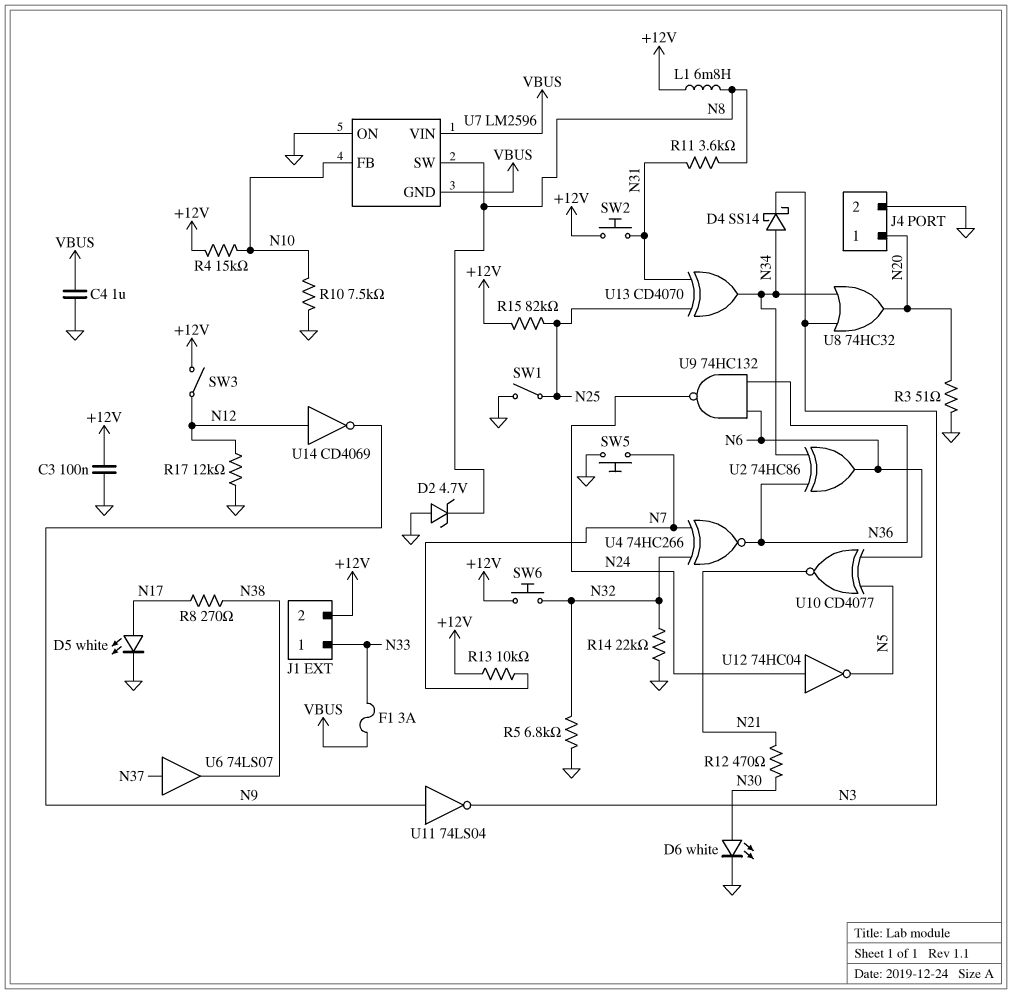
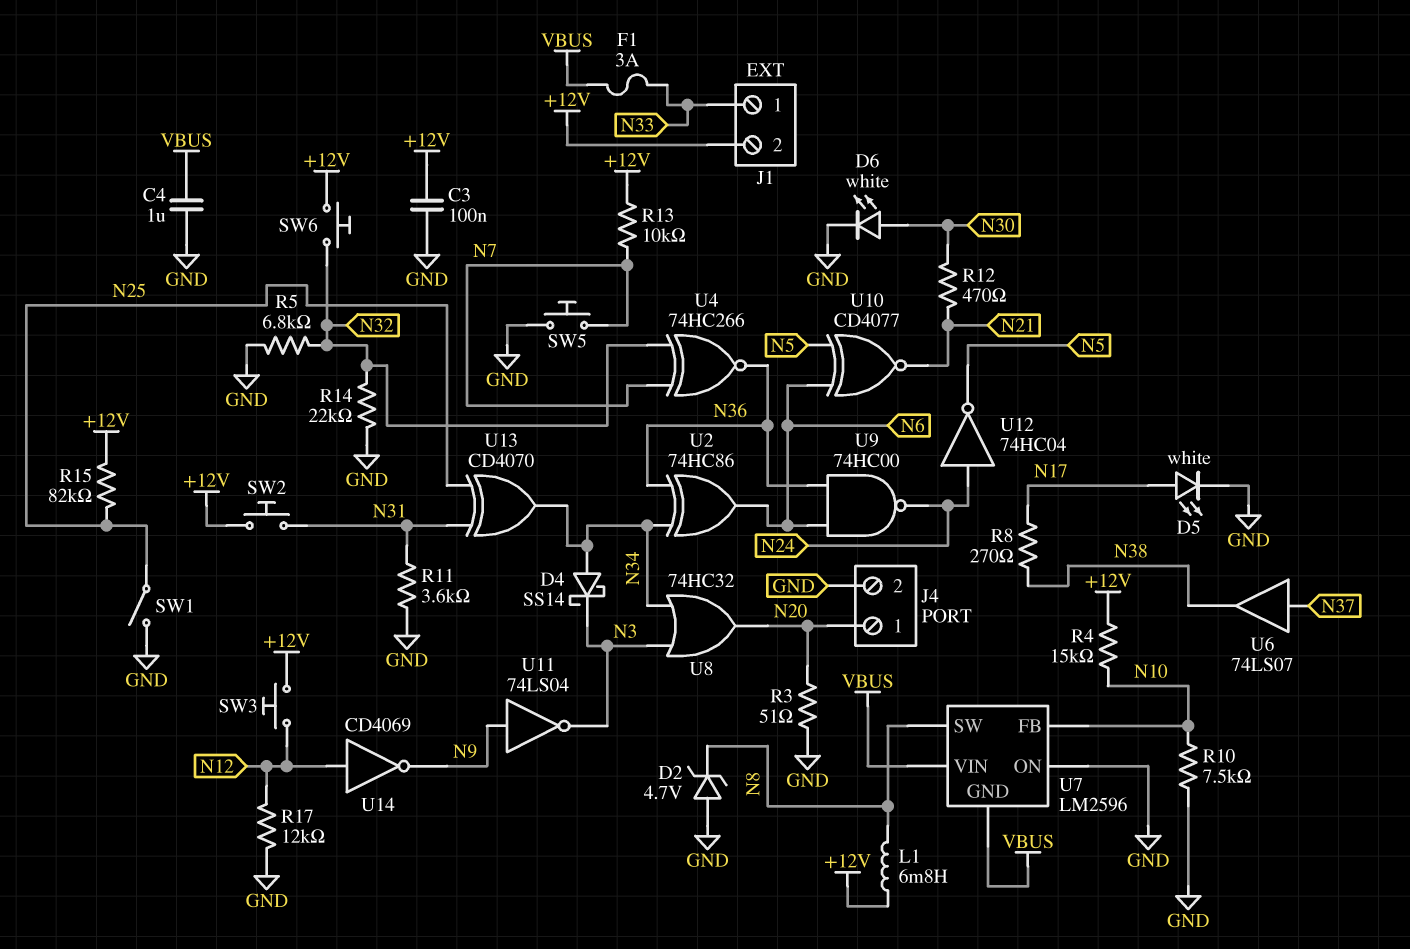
R11: 3.6k (N8, N31) -> 3.6k (GND, N31)
SW3: switch (+12V, N12) -> button (+12V, N12)
U9: NAND 74HC132 (in N6, in N36, out N24) -> NAND 74HC00 (in N6, in N36, out N24)

